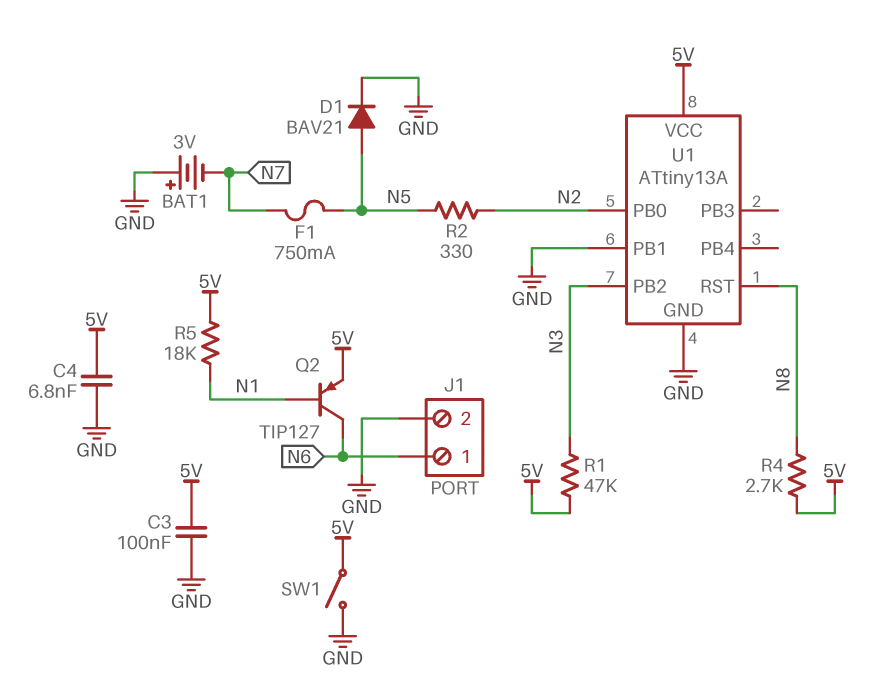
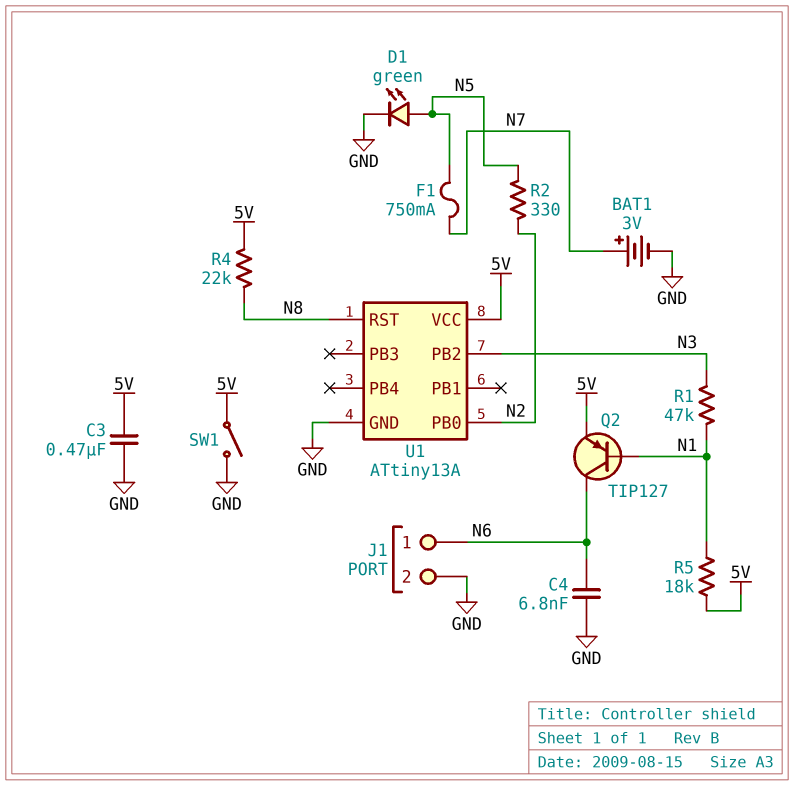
BAT1: 3V (plus GND, minus N7) -> 3V (plus N7, minus GND)
C3: 100nF (5V, GND) -> 470nF (5V, GND)
C4: 6.8nF (5V, GND) -> 6.8nF (GND, N6)
D1: diode BAV21 (A N5, K GND) -> LED green (A N5, K GND)
R1: 47k (5V, N3) -> 47k (N1, N3)
R4: 2.7k (5V, N8) -> 22k (5V, N8)
U1 pin PB1: GND -> none

